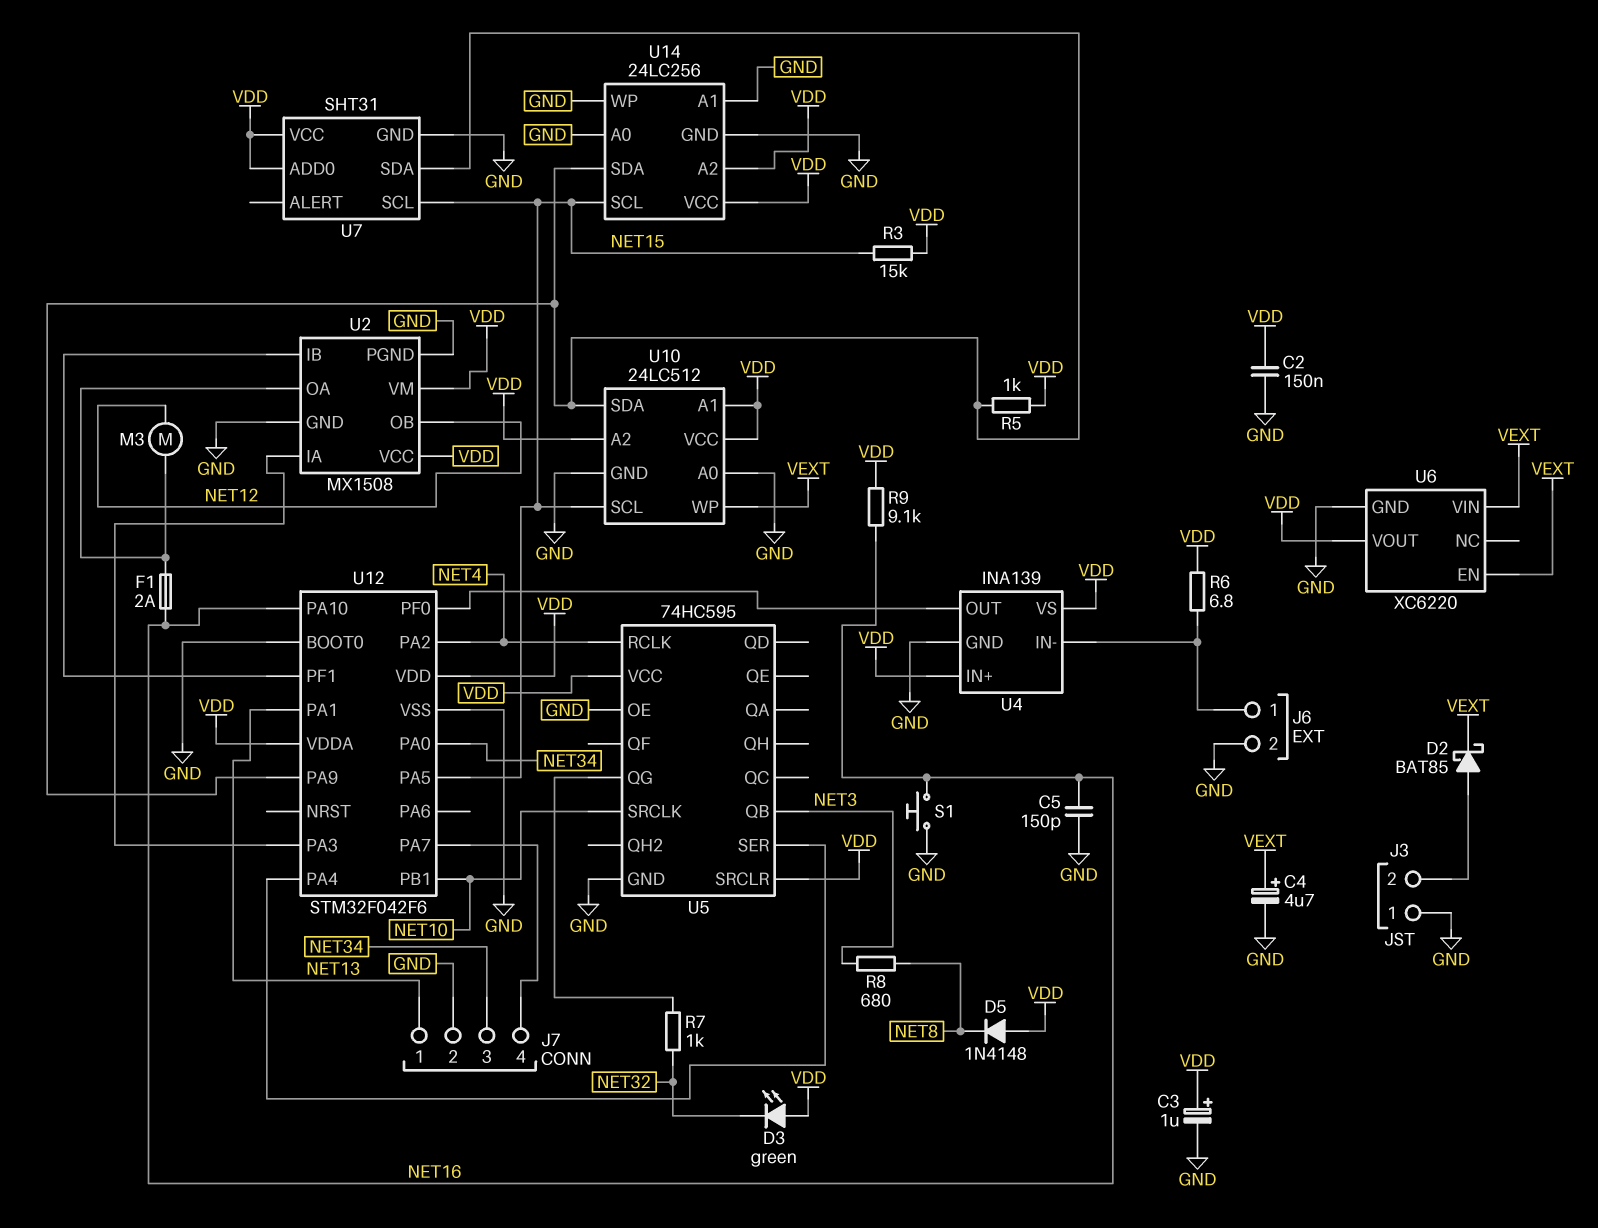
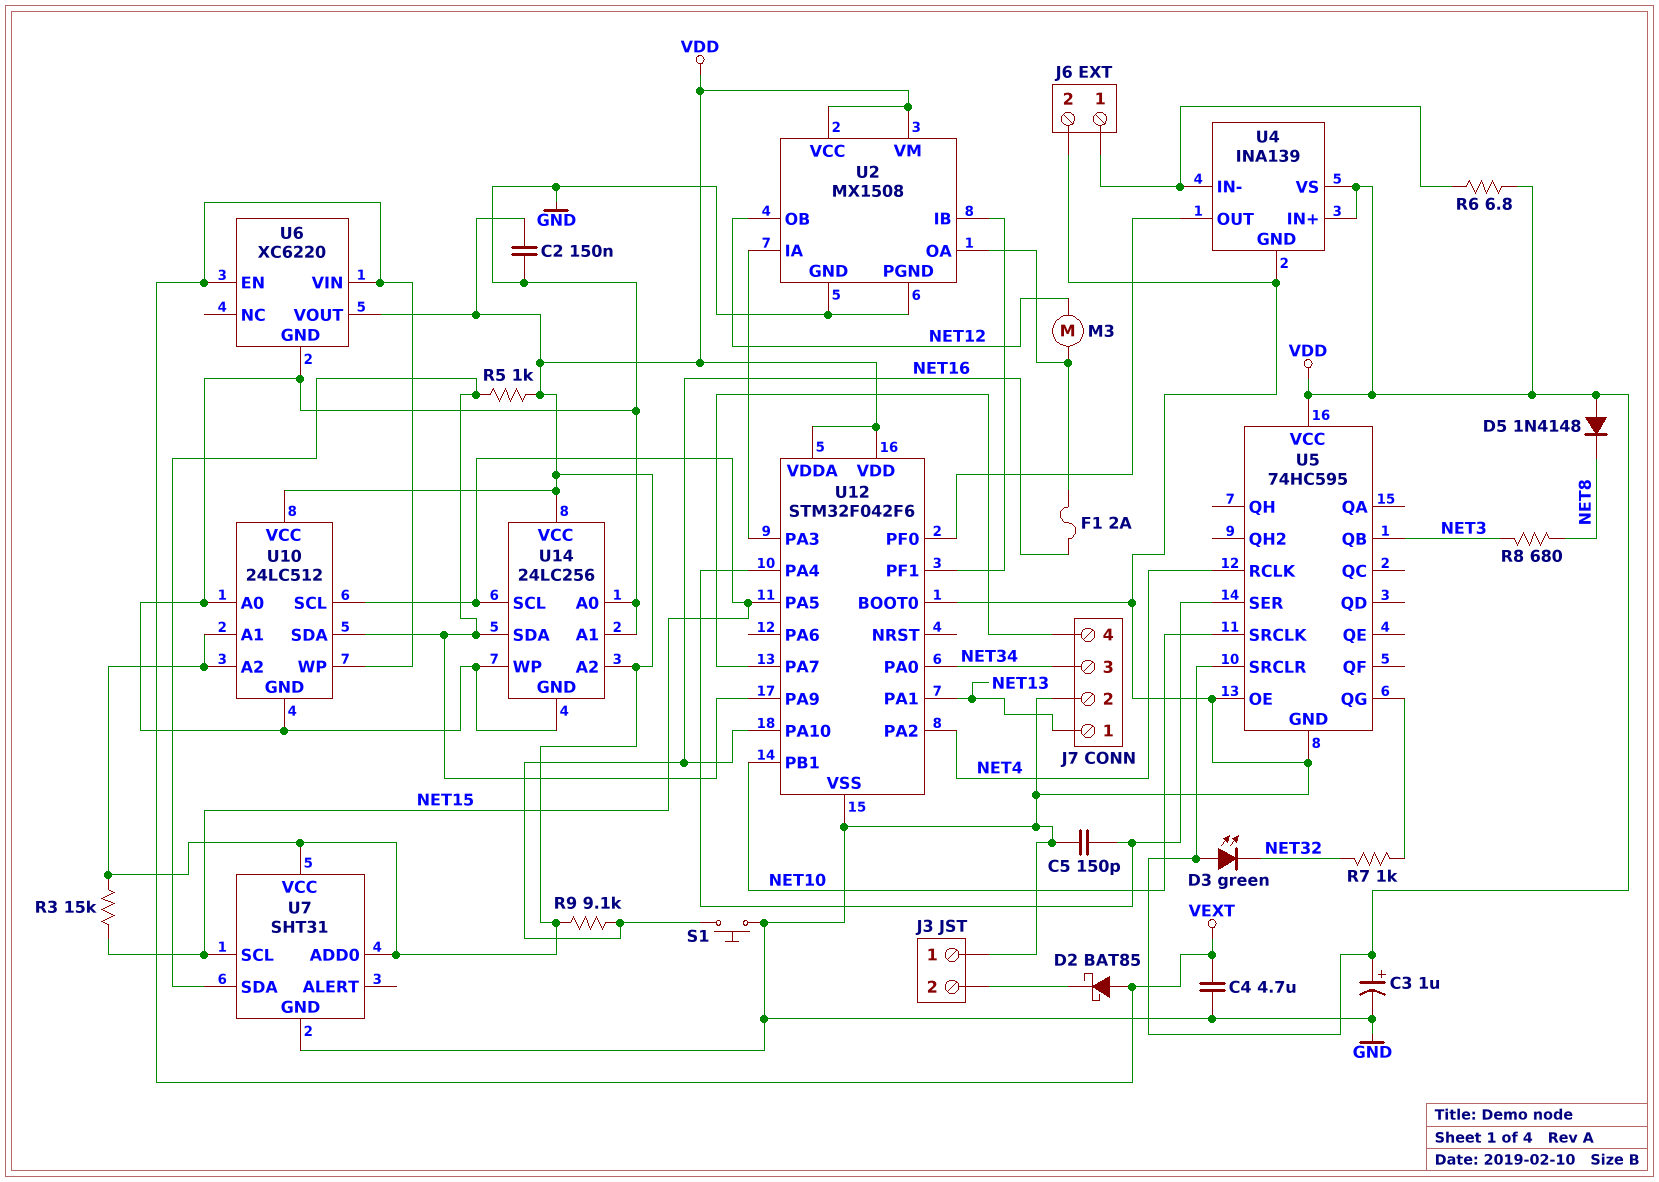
C4: 4.7uF (plus VEXT, minus GND) -> 4.7uF (GND, VEXT)
C5: 150pF (GND, NET16) -> 150pF (GND, U5/SER)
D2: schottky BAT85 (A J3/2, K VEXT) -> schottky BAT85 (A VEXT, K J3/2)

